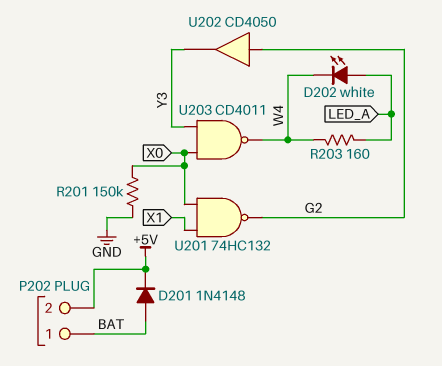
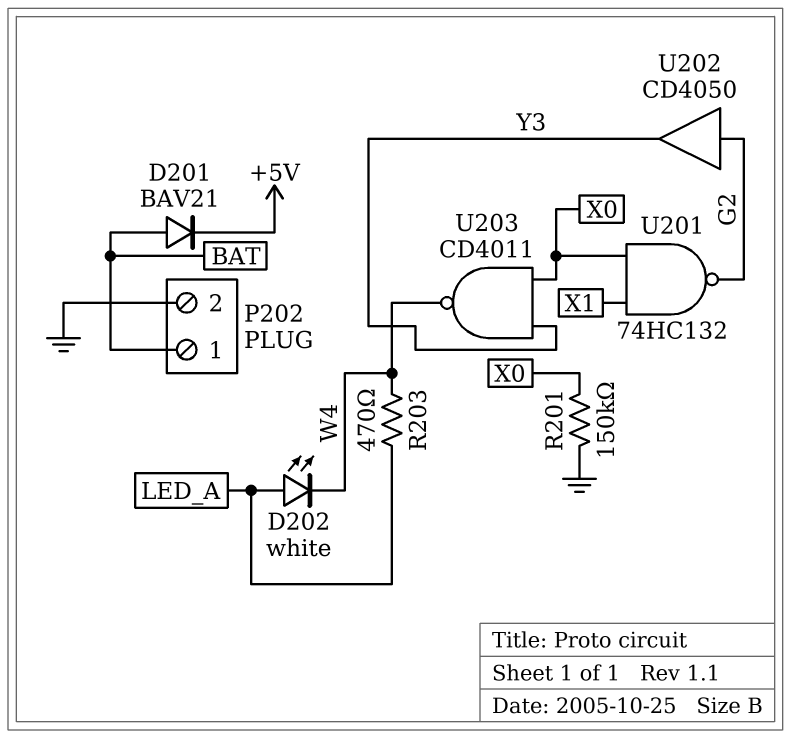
D201: diode 1N4148 (A BAT, K +5V) -> diode BAV21 (A BAT, K +5V)
P202 pin 2: +5V -> GND
R203: 160 (LED_A, W4) -> 470 (LED_A, W4)

